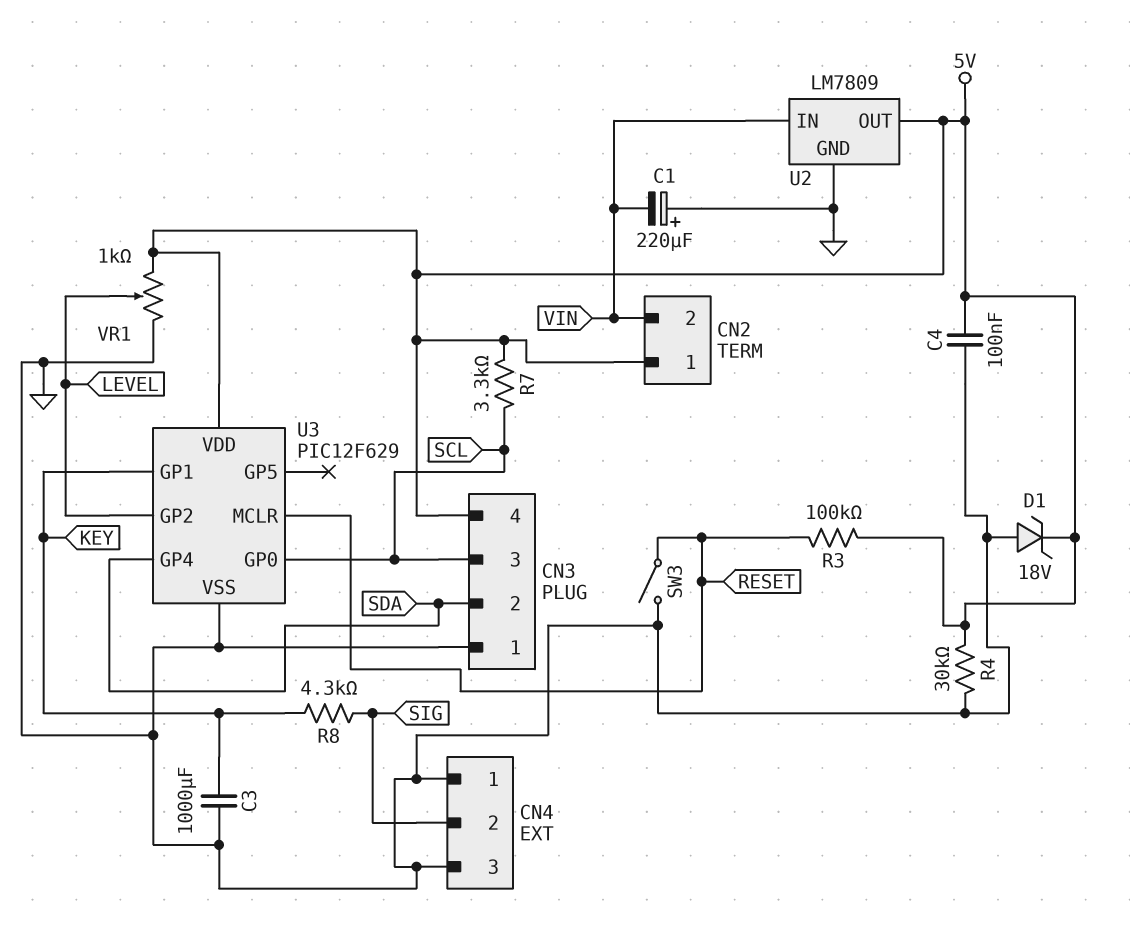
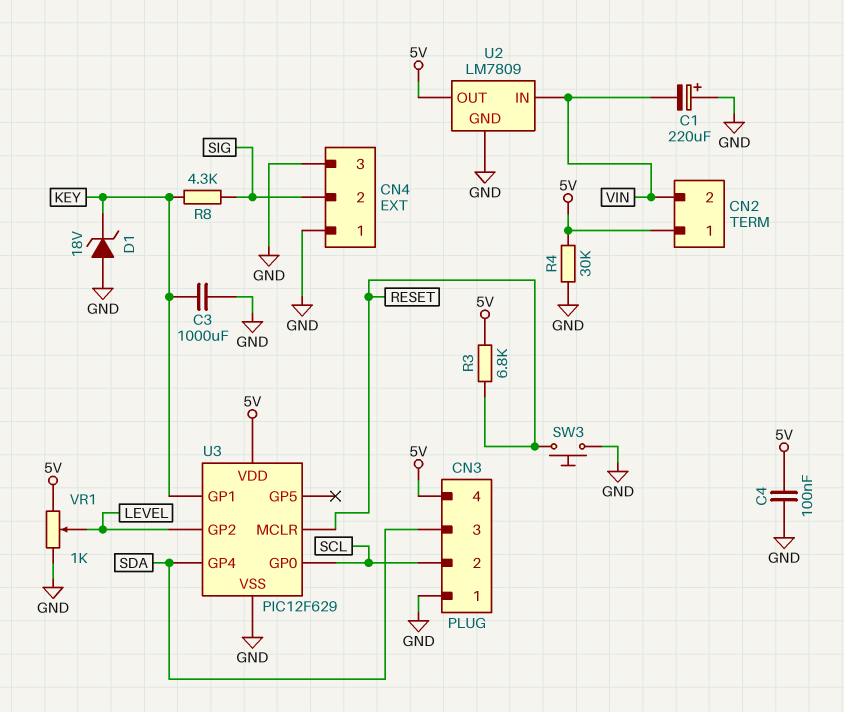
CN3 pin 2: SDA -> SCL
CN3 pin 3: SCL -> SDA
D1: zener 18V (A GND, K 5V) -> zener 18V (A GND, K KEY)
R3: 100k (5V, RESET) -> 6.8k (5V, RESET)
R7: 3.3k (5V, SCL) -> none
SW3: switch (GND, RESET) -> button (GND, RESET)

